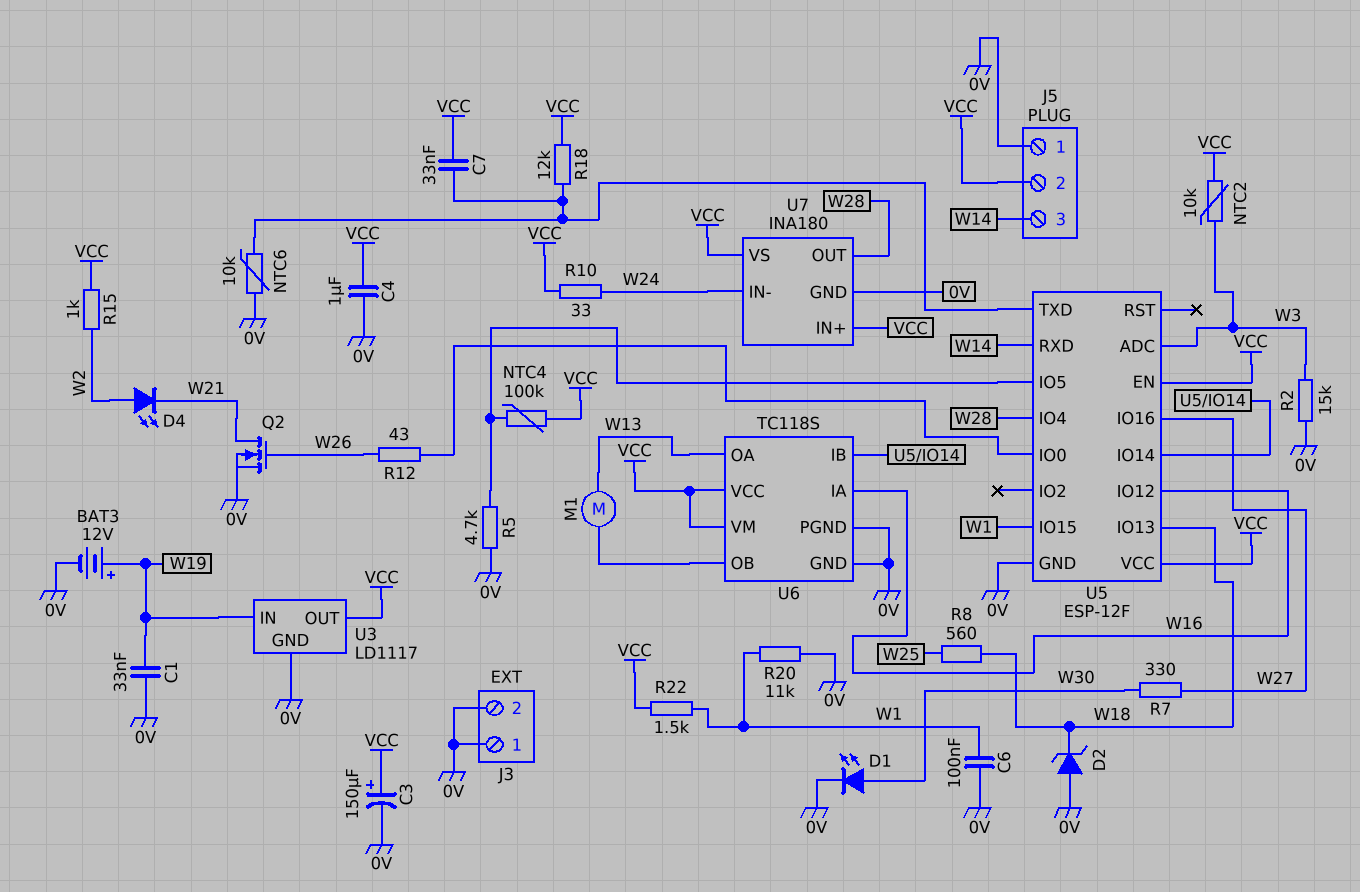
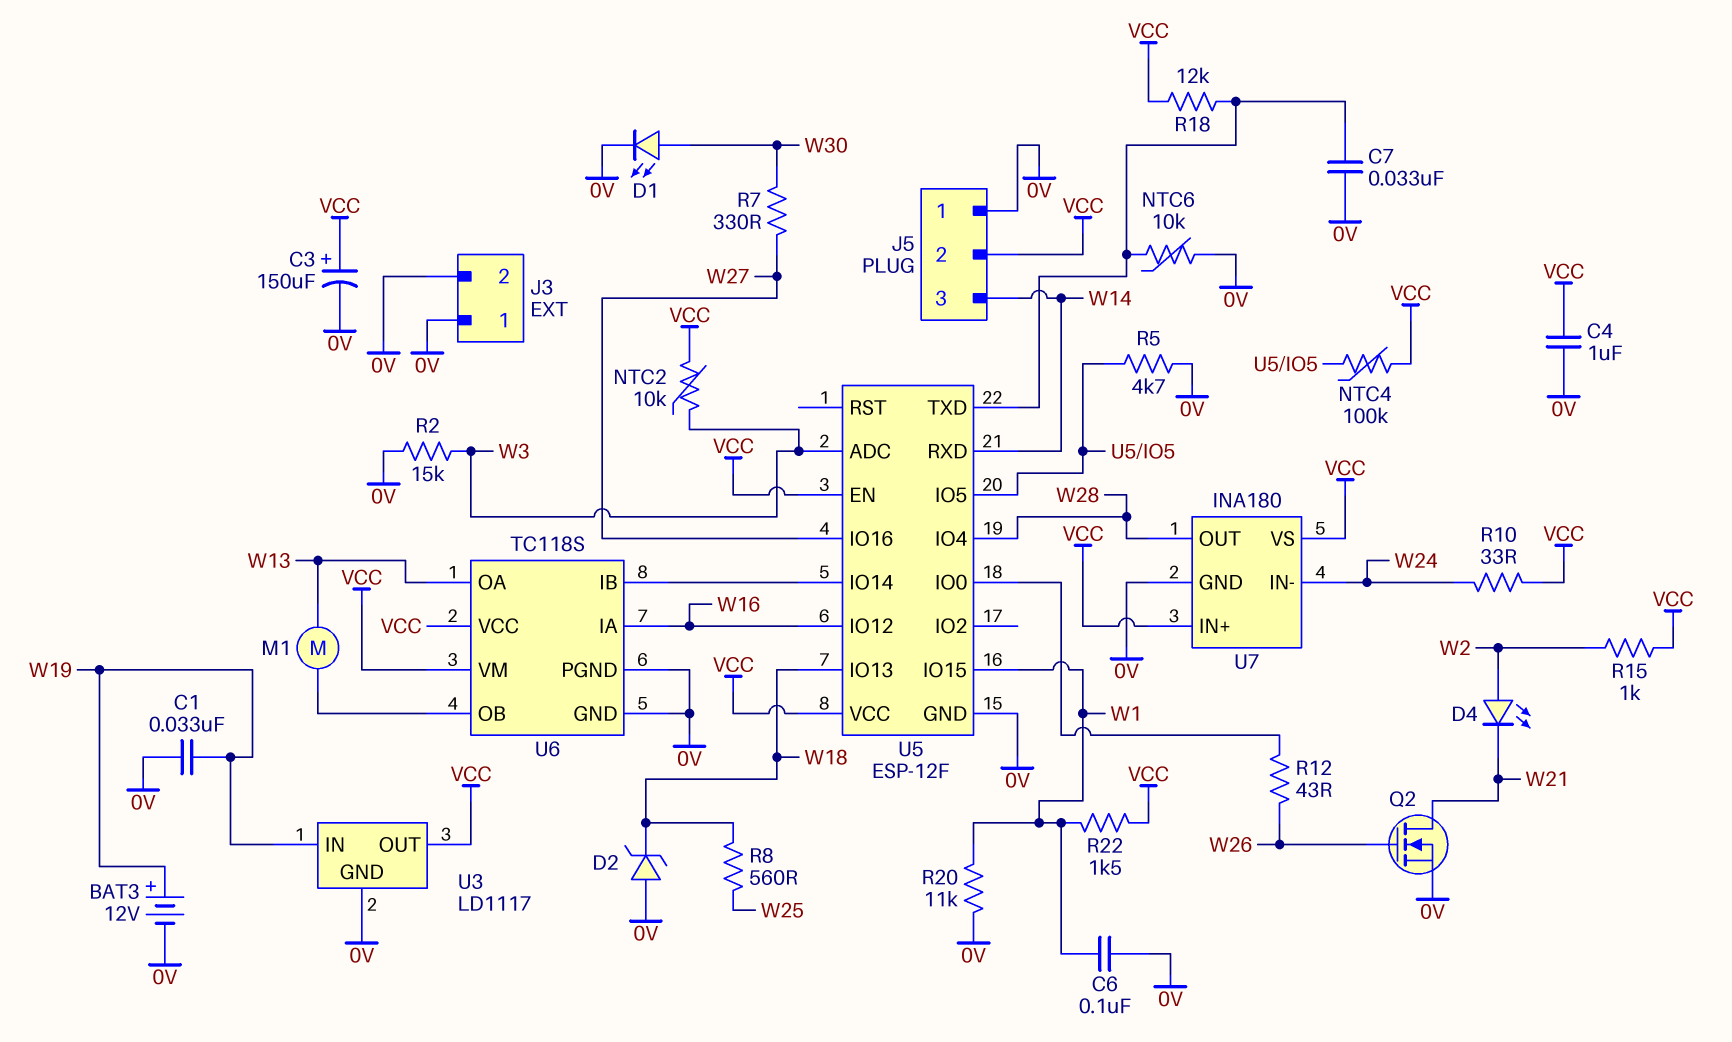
C7: 33nF (U5/TXD, VCC) -> 33nF (0V, U5/TXD)

